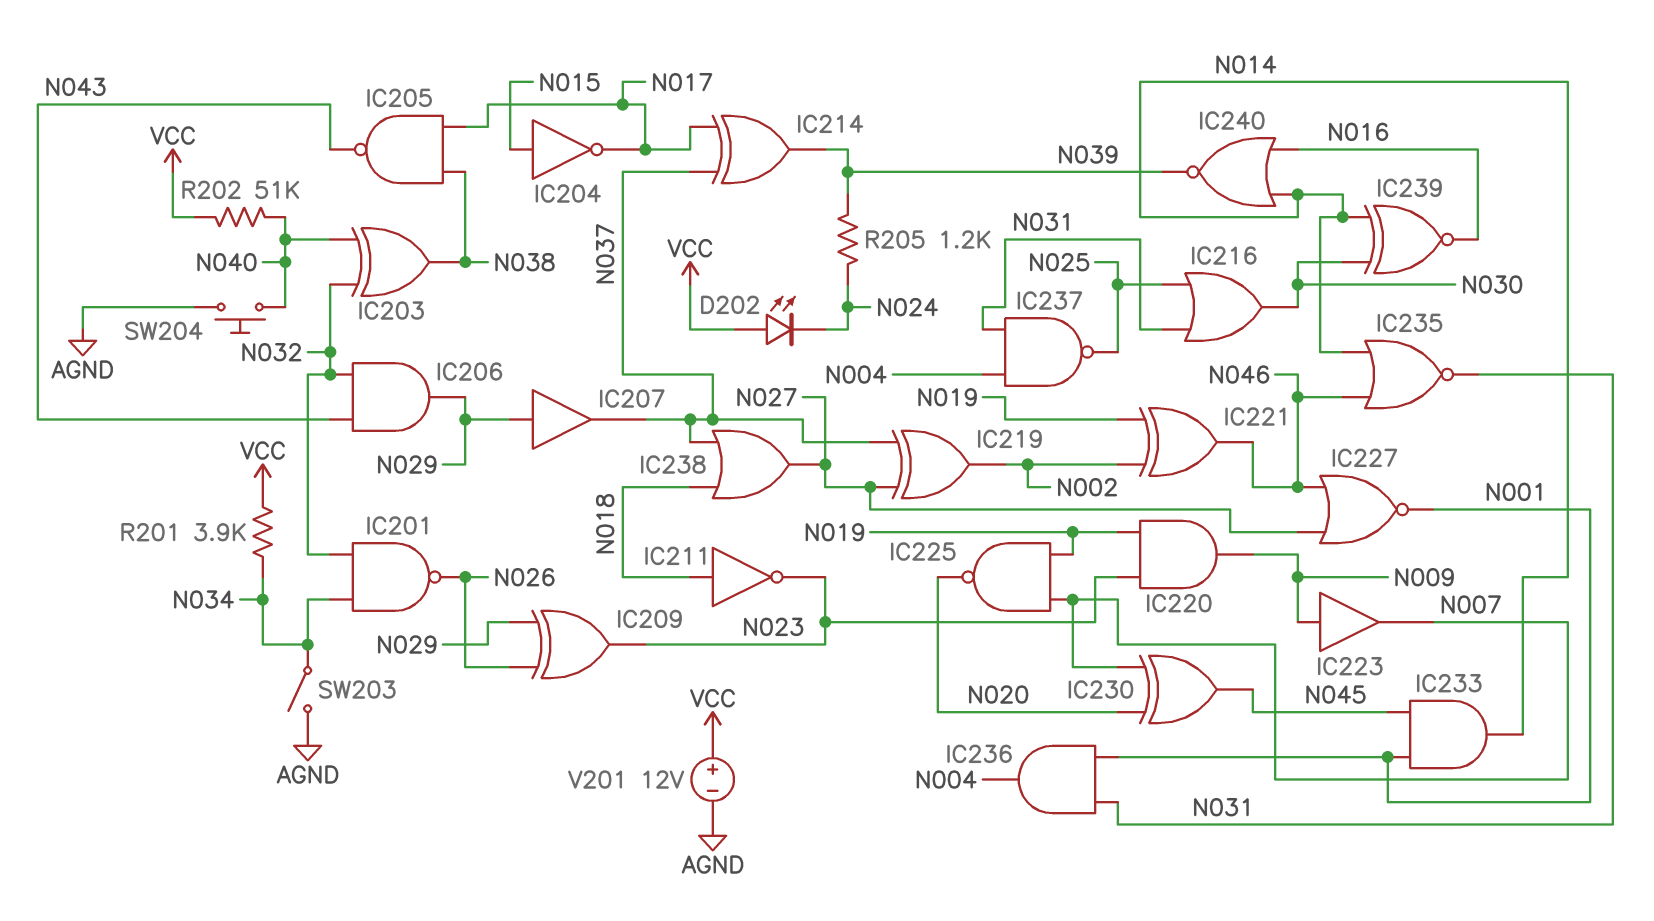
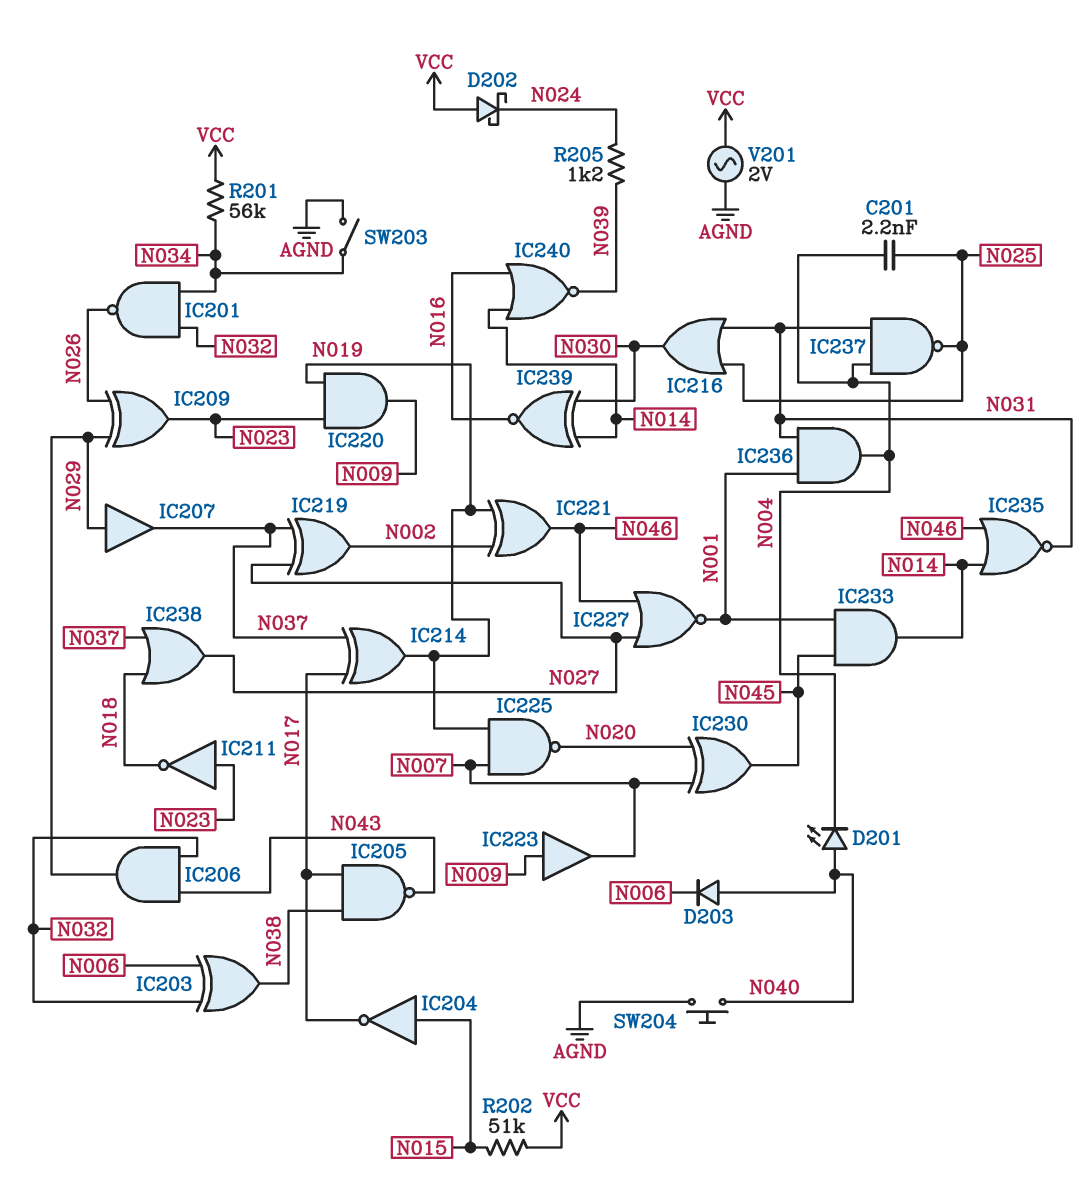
C201: none -> 2.2nF (N004, N025)
D201: none -> LED (A N040, K N004)
D202: LED (A VCC, K N024) -> schottky (A VCC, K N024)
D203: none -> diode (A N040, K N006)
IC203: XOR (in N032, in N040, out N038) -> XOR (in N006, in N032, out N038)
IC211: NOT (in N018, out N023) -> NOT (in N023, out N018)
IC214: XOR (in N017, in N037, out N039) -> XOR (in N017, in N037, out N019)
R201: 3.9k (N034, VCC) -> 56k (N034, VCC)
R202: 51k (N040, VCC) -> 51k (N015, VCC)
V201: 12V (plus VCC, minus AGND) -> AC 2V (AGND, VCC)

